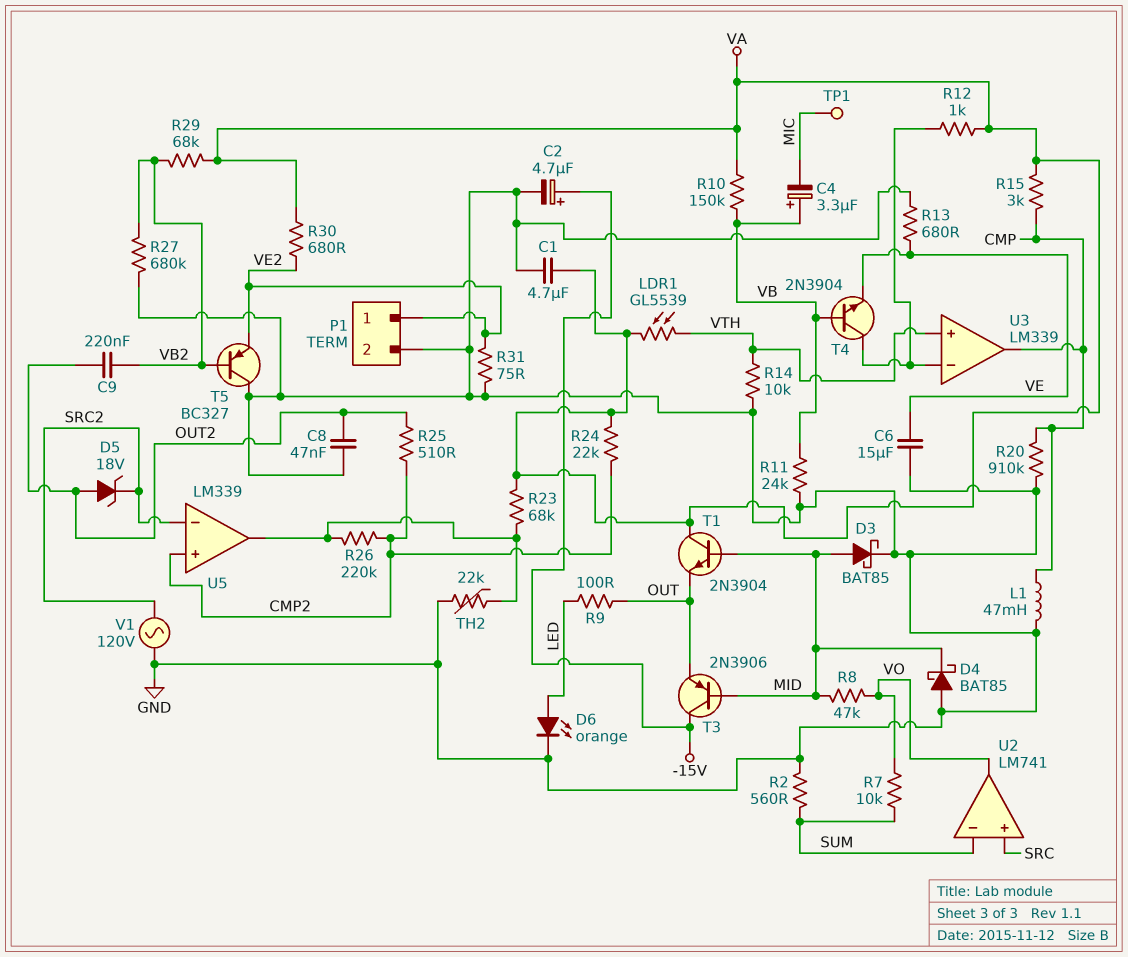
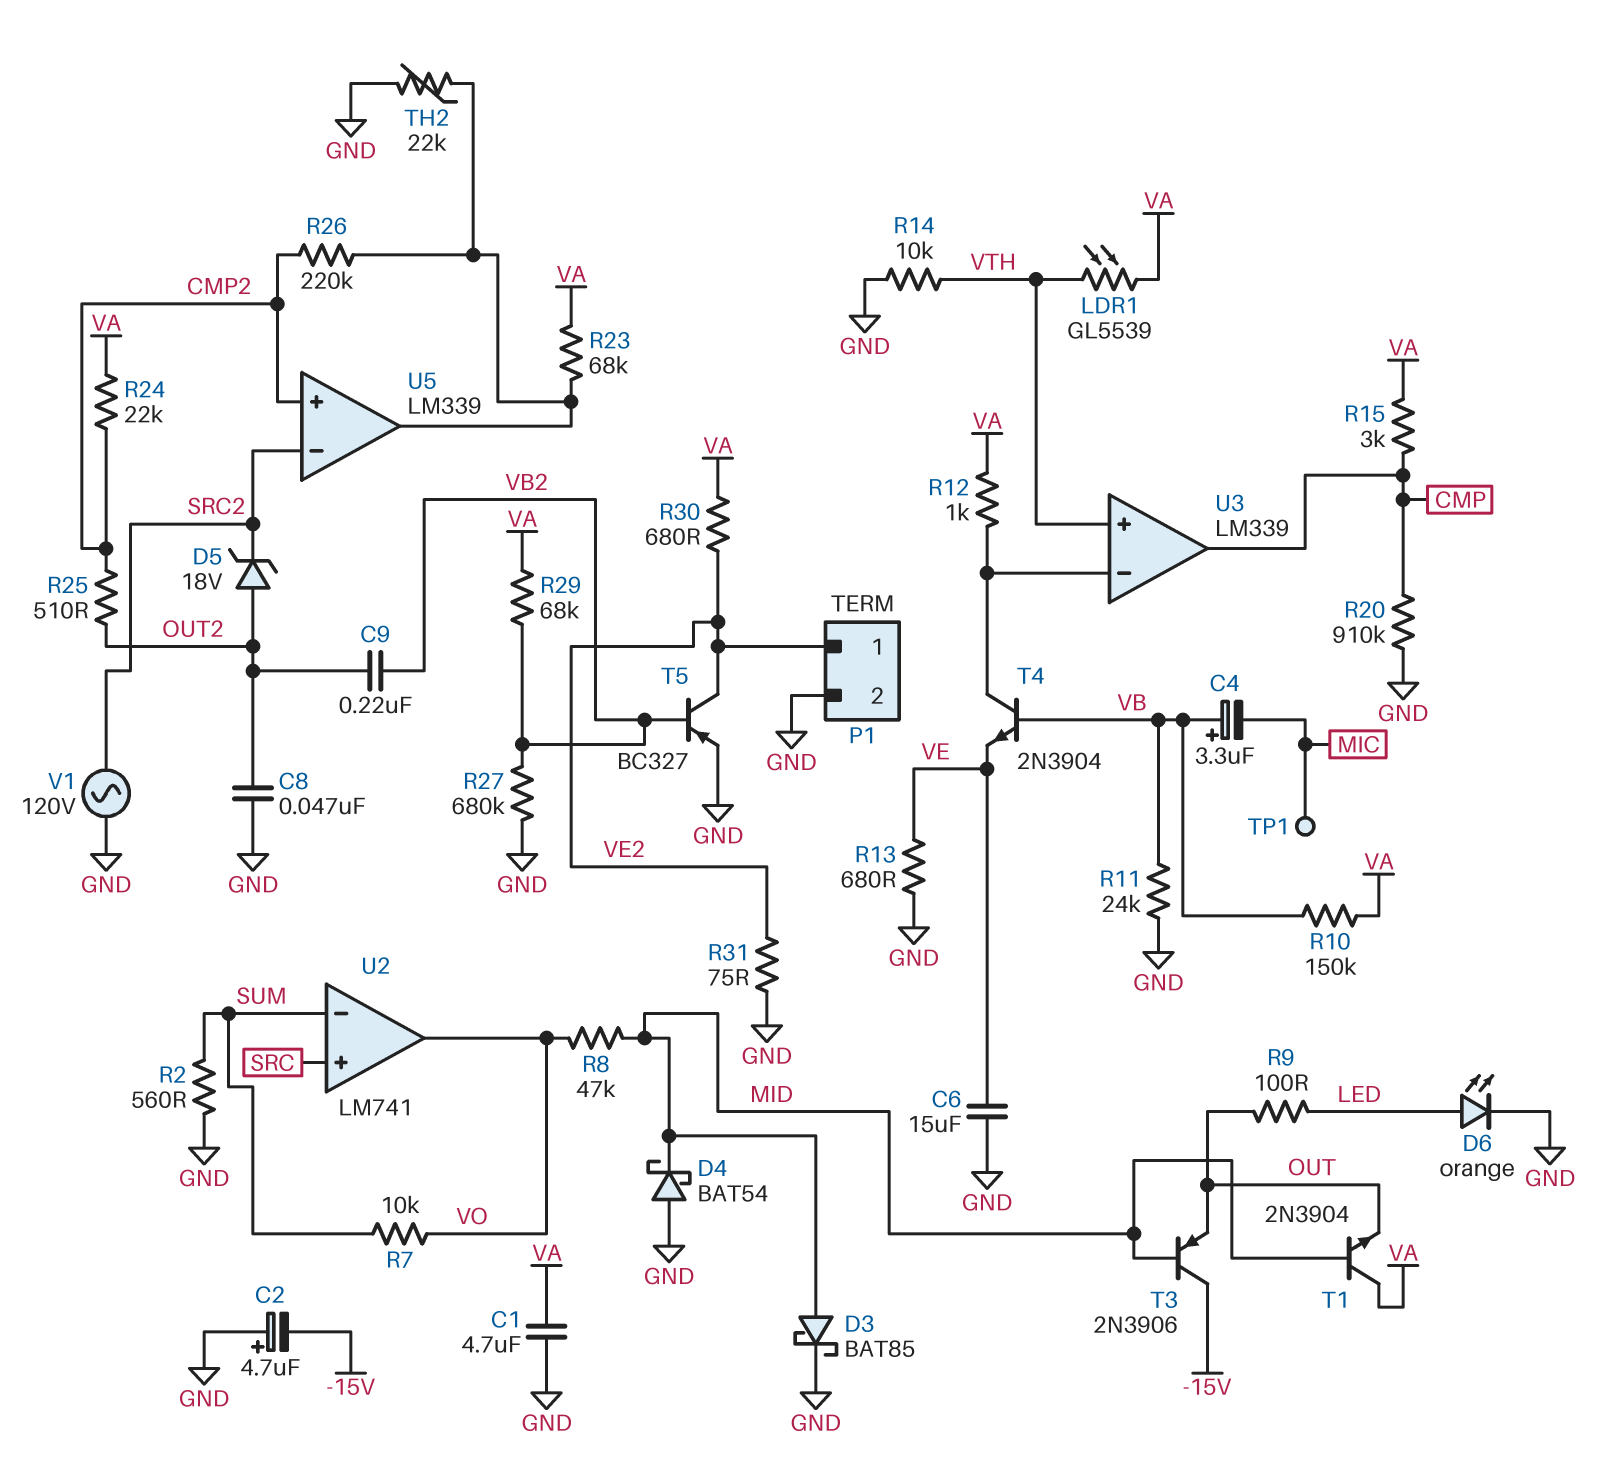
C2: 4.7uF (plus -15V, minus GND) -> 4.7uF (plus GND, minus -15V)
D4: schottky BAT85 (A GND, K MID) -> schottky BAT54 (A GND, K MID)
L1: 47mH (CMP, GND) -> none
T5: PNP BC327 (B VB2, C GND, E VE2) -> PNP BC327 (B VB2, C VE2, E GND)

